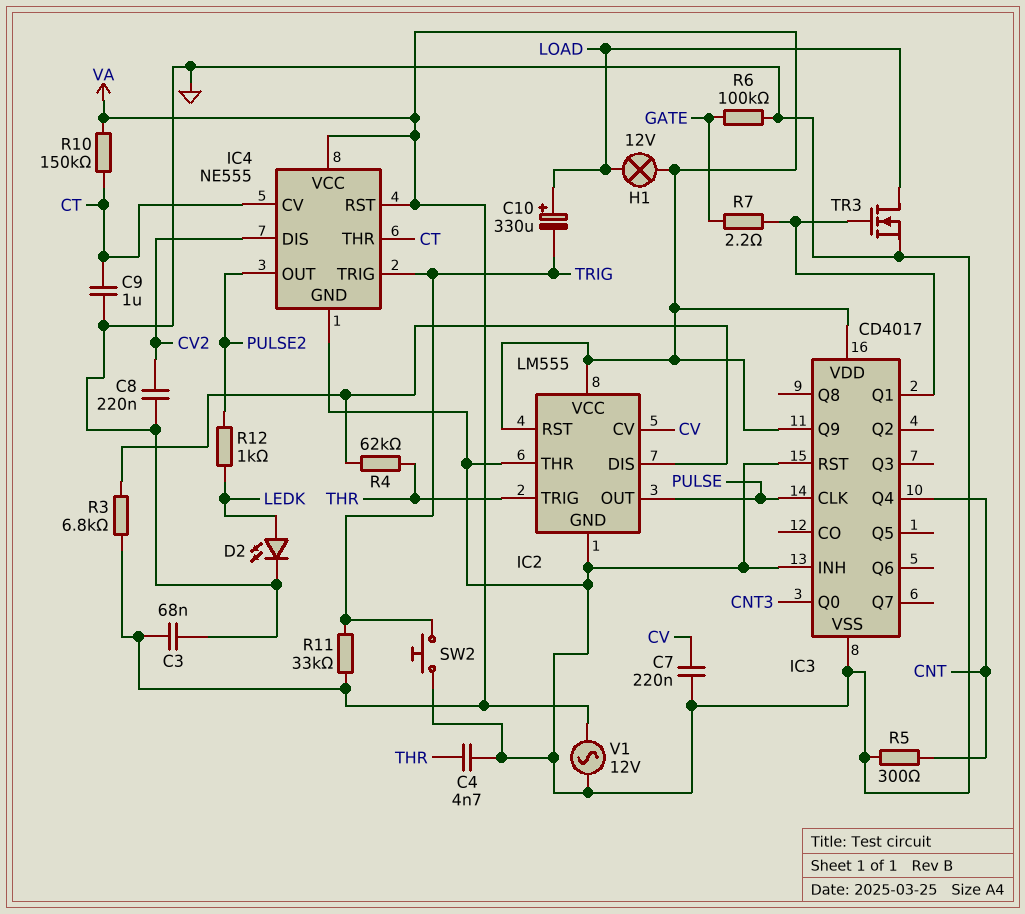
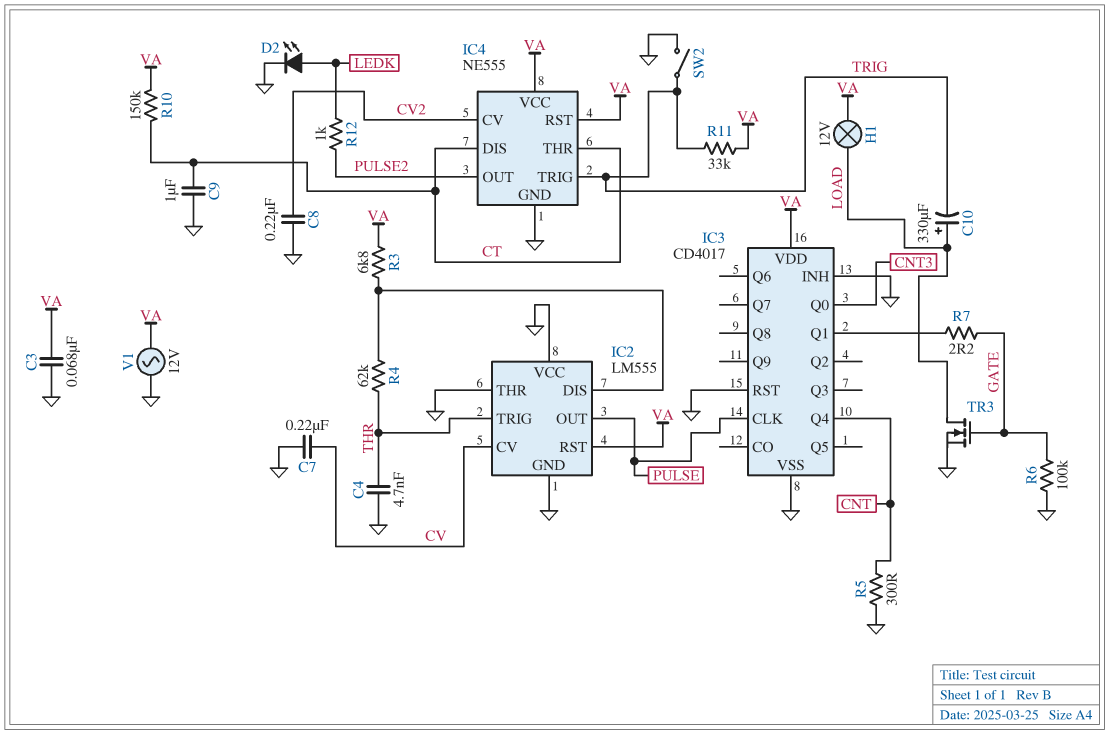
IC2 pin VCC: VA -> GND
IC3 pin Q9: VA -> none
IC4 pin CV: CT -> CV2
IC4 pin DIS: CV2 -> CT
SW2: button (GND, TRIG) -> switch (GND, TRIG)
TR3: NMOS (G IC3/Q1, D LOAD, S GND) -> NMOS (G GATE, D LOAD, S GND)

